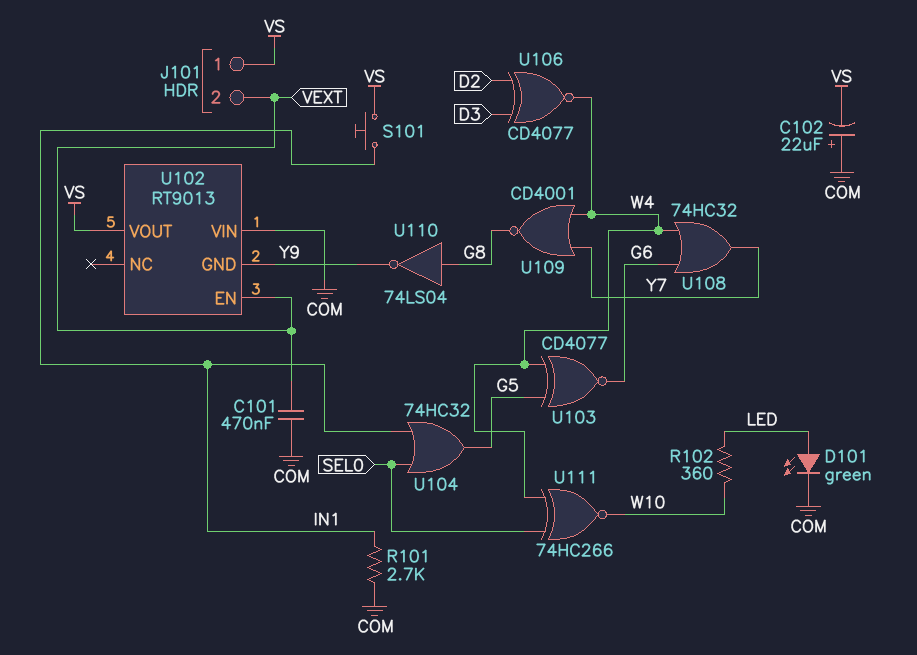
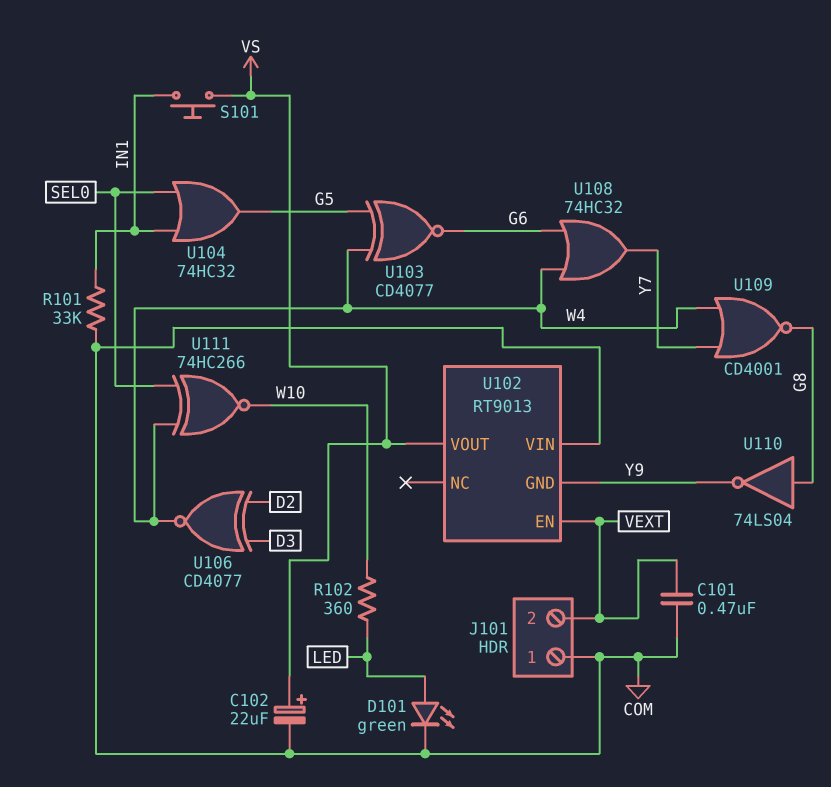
C102: 22uF (plus COM, minus VS) -> 22uF (plus VS, minus COM)
J101 pin 1: VS -> COM
R101: 2.7k (COM, IN1) -> 33k (COM, IN1)

